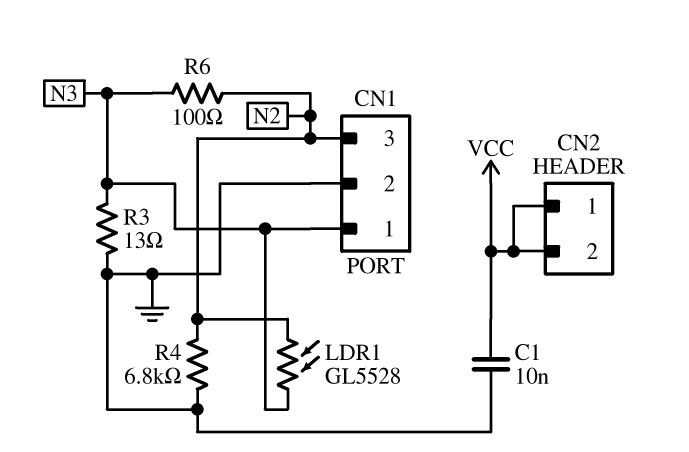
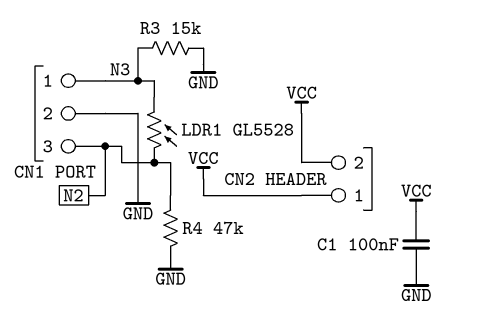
C1: 10nF (GND, VCC) -> 100nF (GND, VCC)
R3: 13 (GND, N3) -> 15k (GND, N3)
R4: 6.8k (GND, N2) -> 47k (GND, N2)
R6: 100 (N2, N3) -> none

